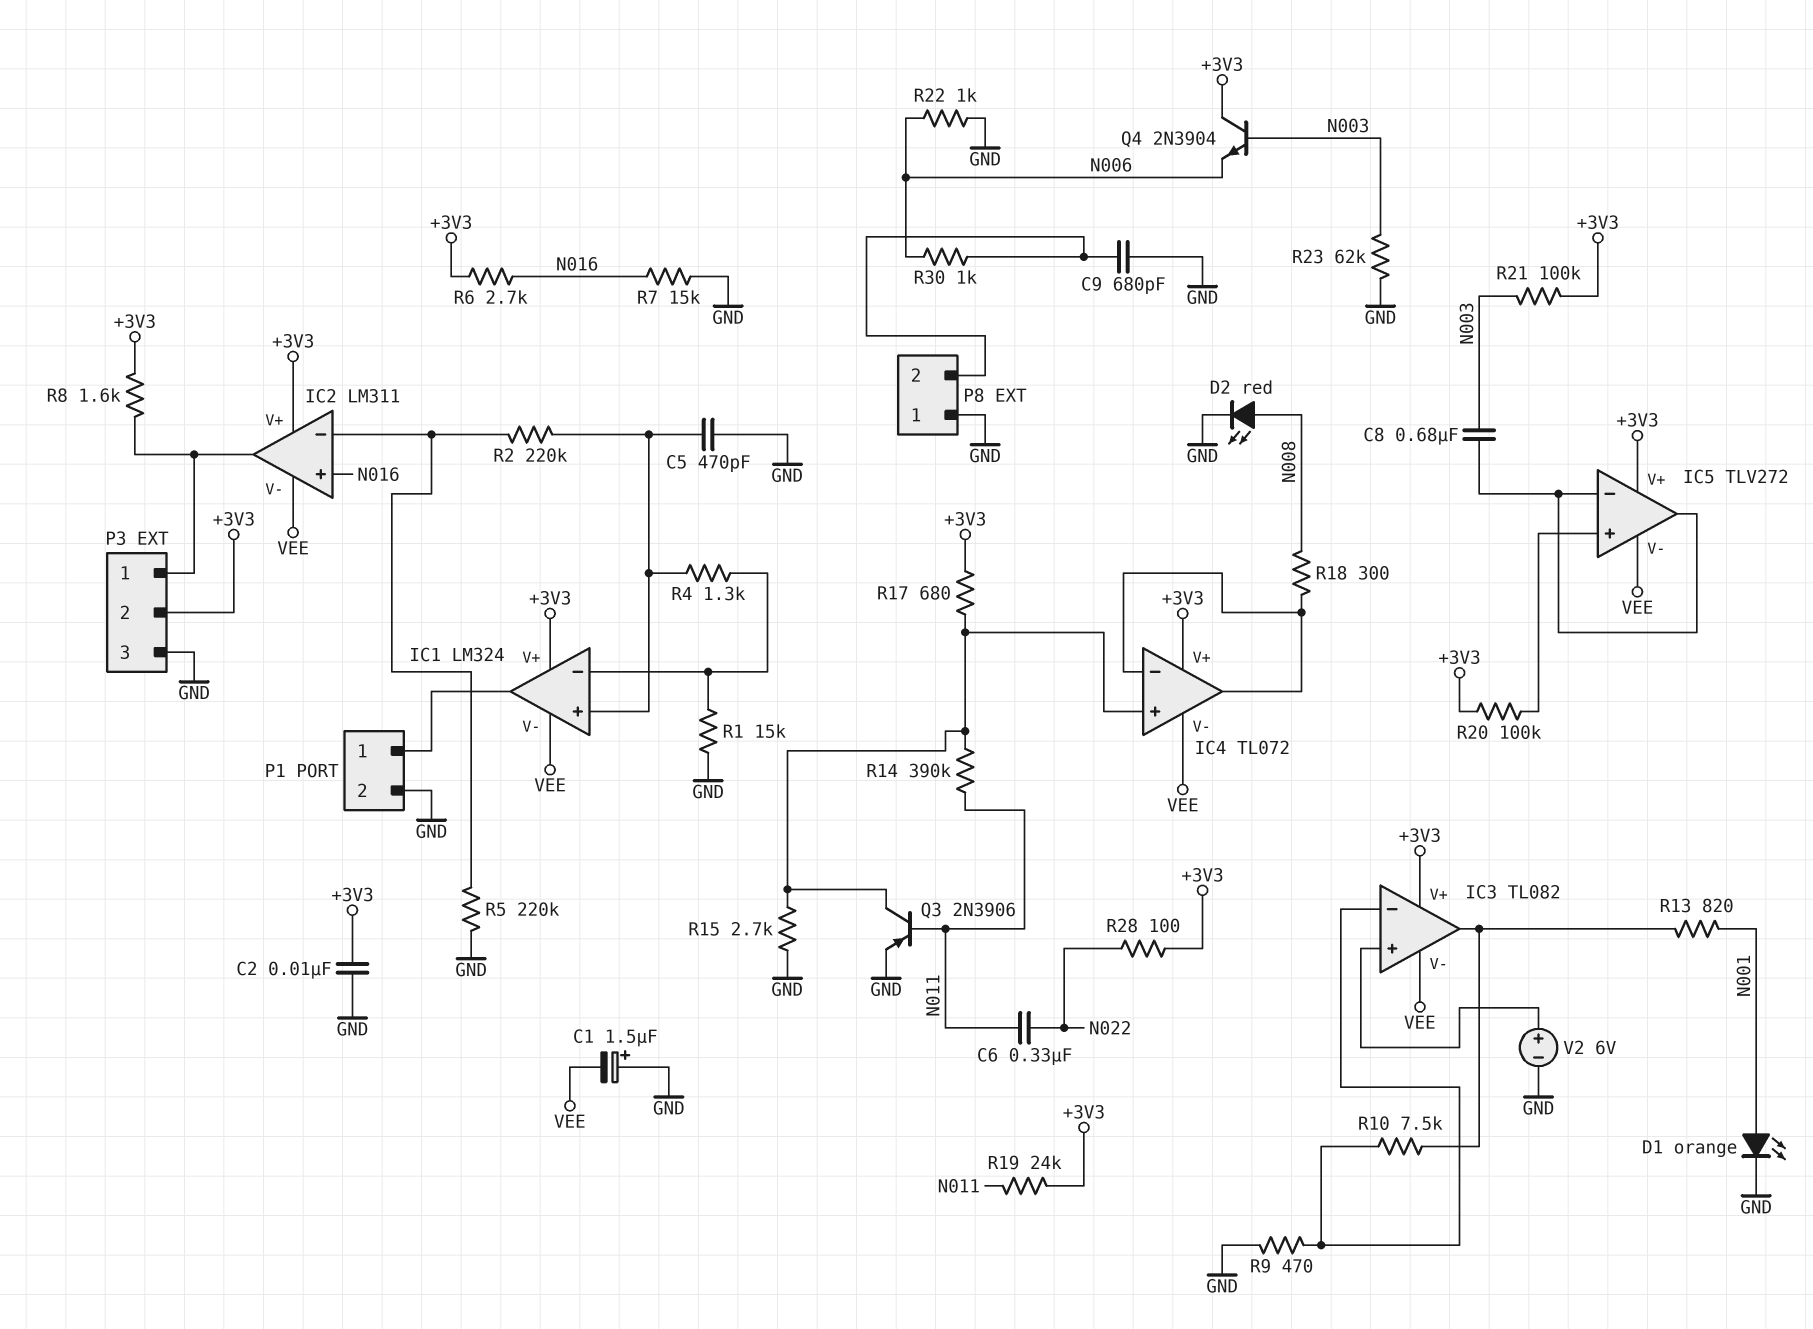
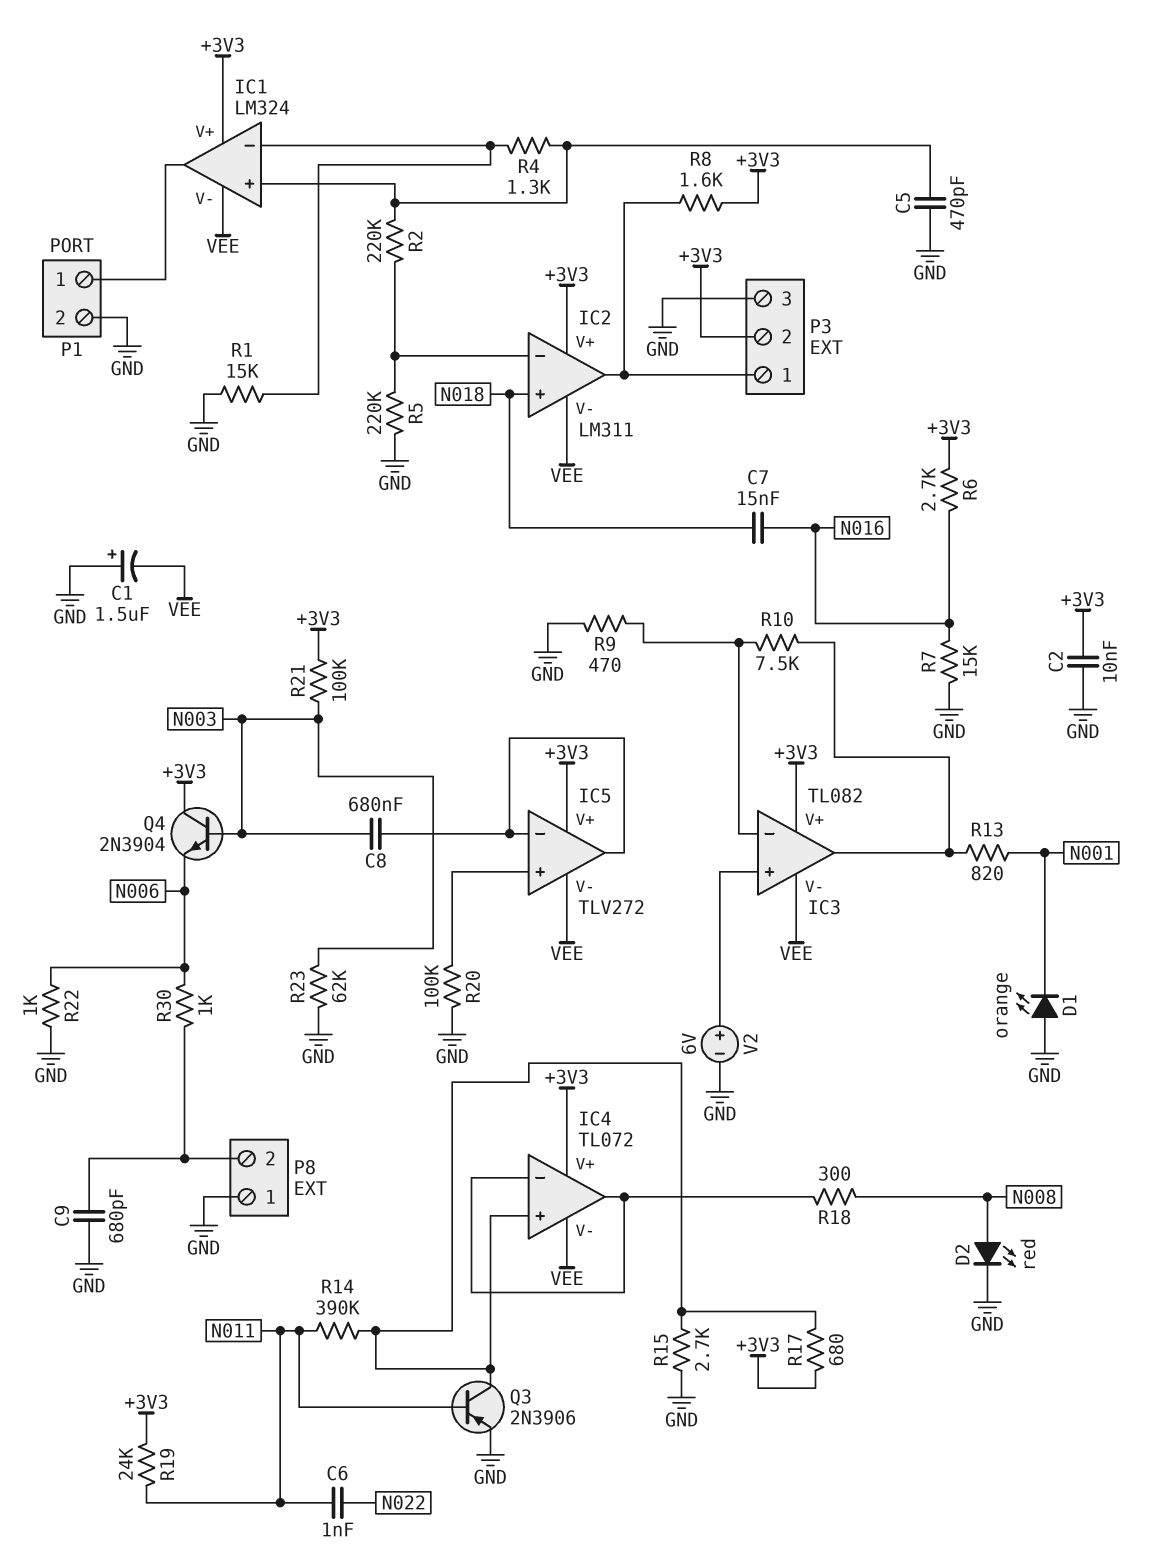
C6: 330nF (N011, N022) -> 1nF (N011, N022)
C7: none -> 15nF (N016, N018)
D1: LED orange (A N001, K GND) -> LED orange (A GND, K N001)
IC2 pin in+: N016 -> N018
R20: 100k (+3V3, IC5/in+) -> 100k (GND, IC5/in+)
R28: 100 (+3V3, N022) -> none

